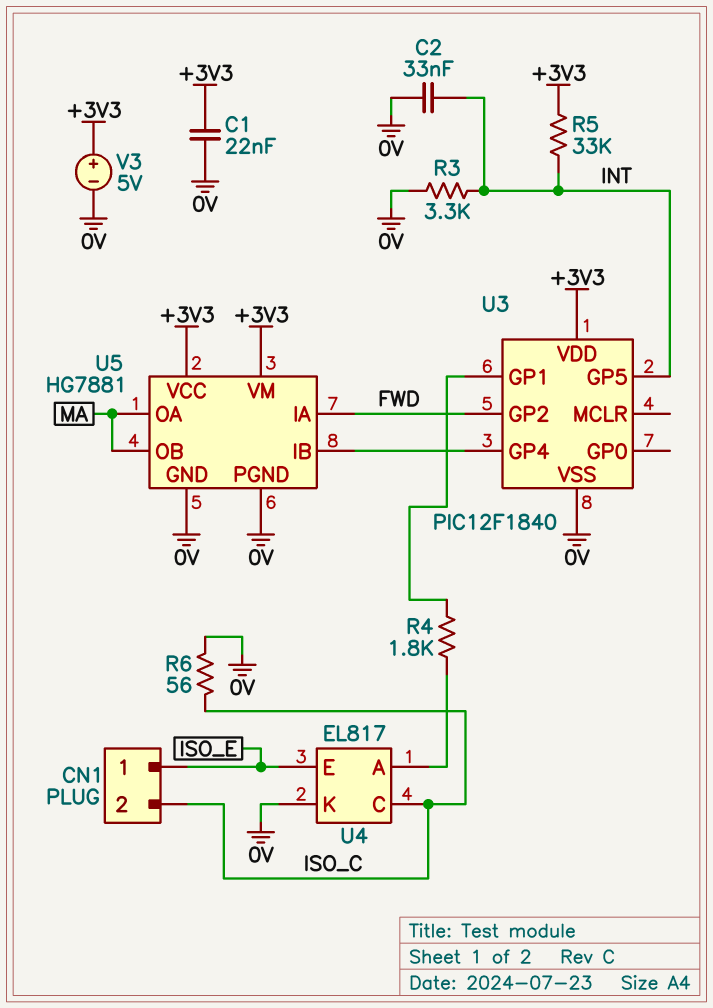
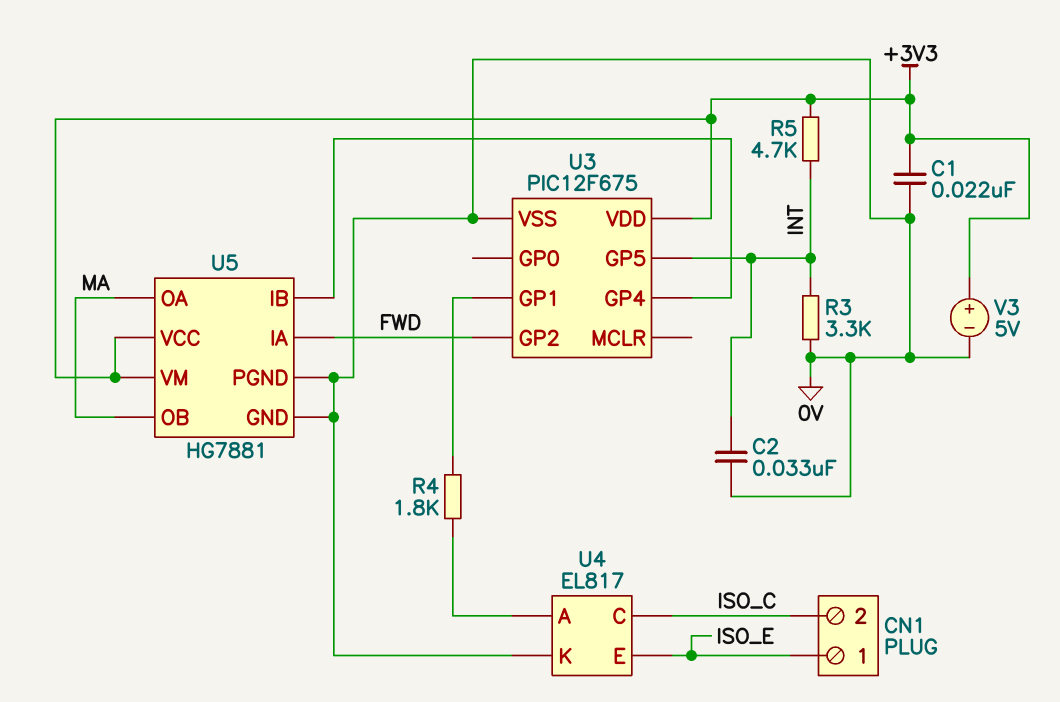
R5: 33k (+3V3, INT) -> 4.7k (+3V3, INT)
R6: 56 (0V, ISO_C) -> none
U3: PIC12F1840 -> PIC12F675

